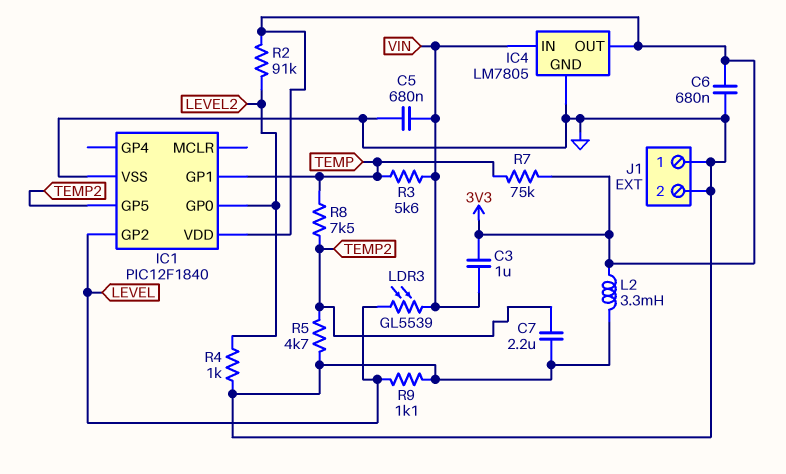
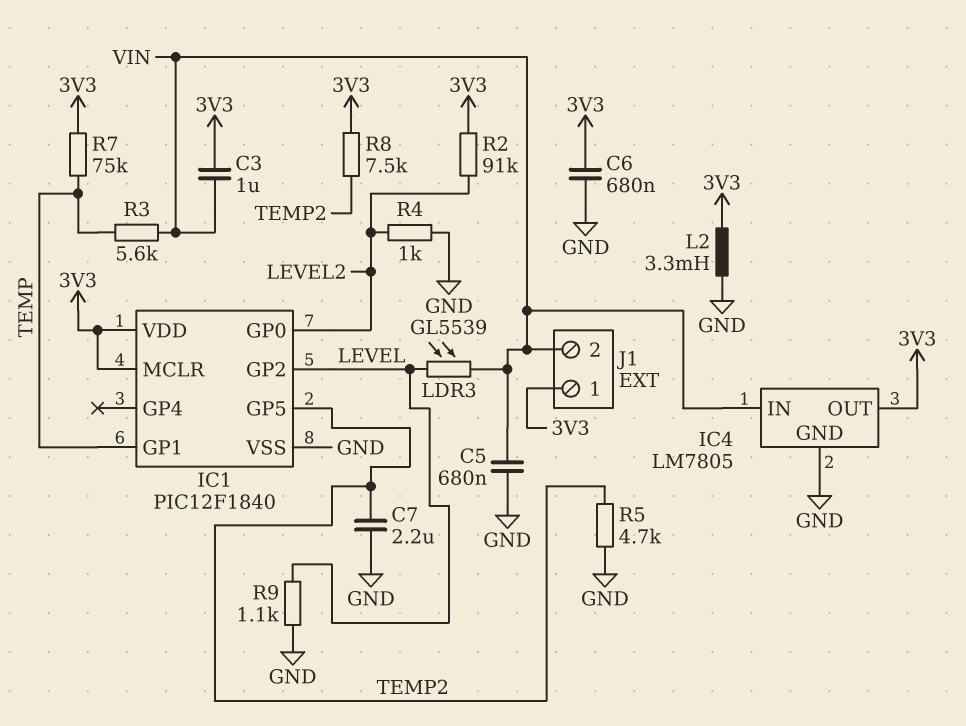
IC1 pin MCLR: none -> 3V3
J1 pin 1: GND -> 3V3
J1 pin 2: GND -> VIN
R8: 7.5k (TEMP, TEMP2) -> 7.5k (3V3, TEMP2)

